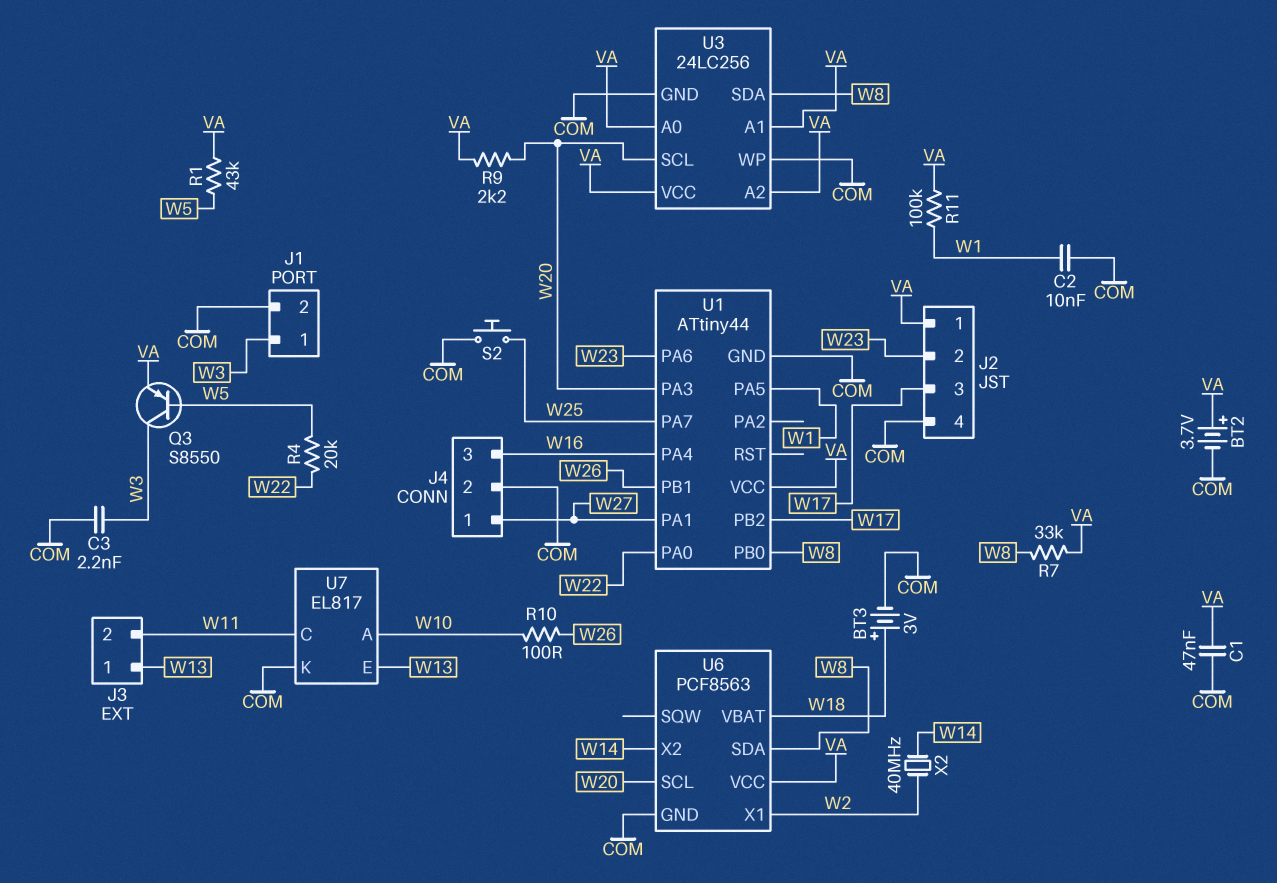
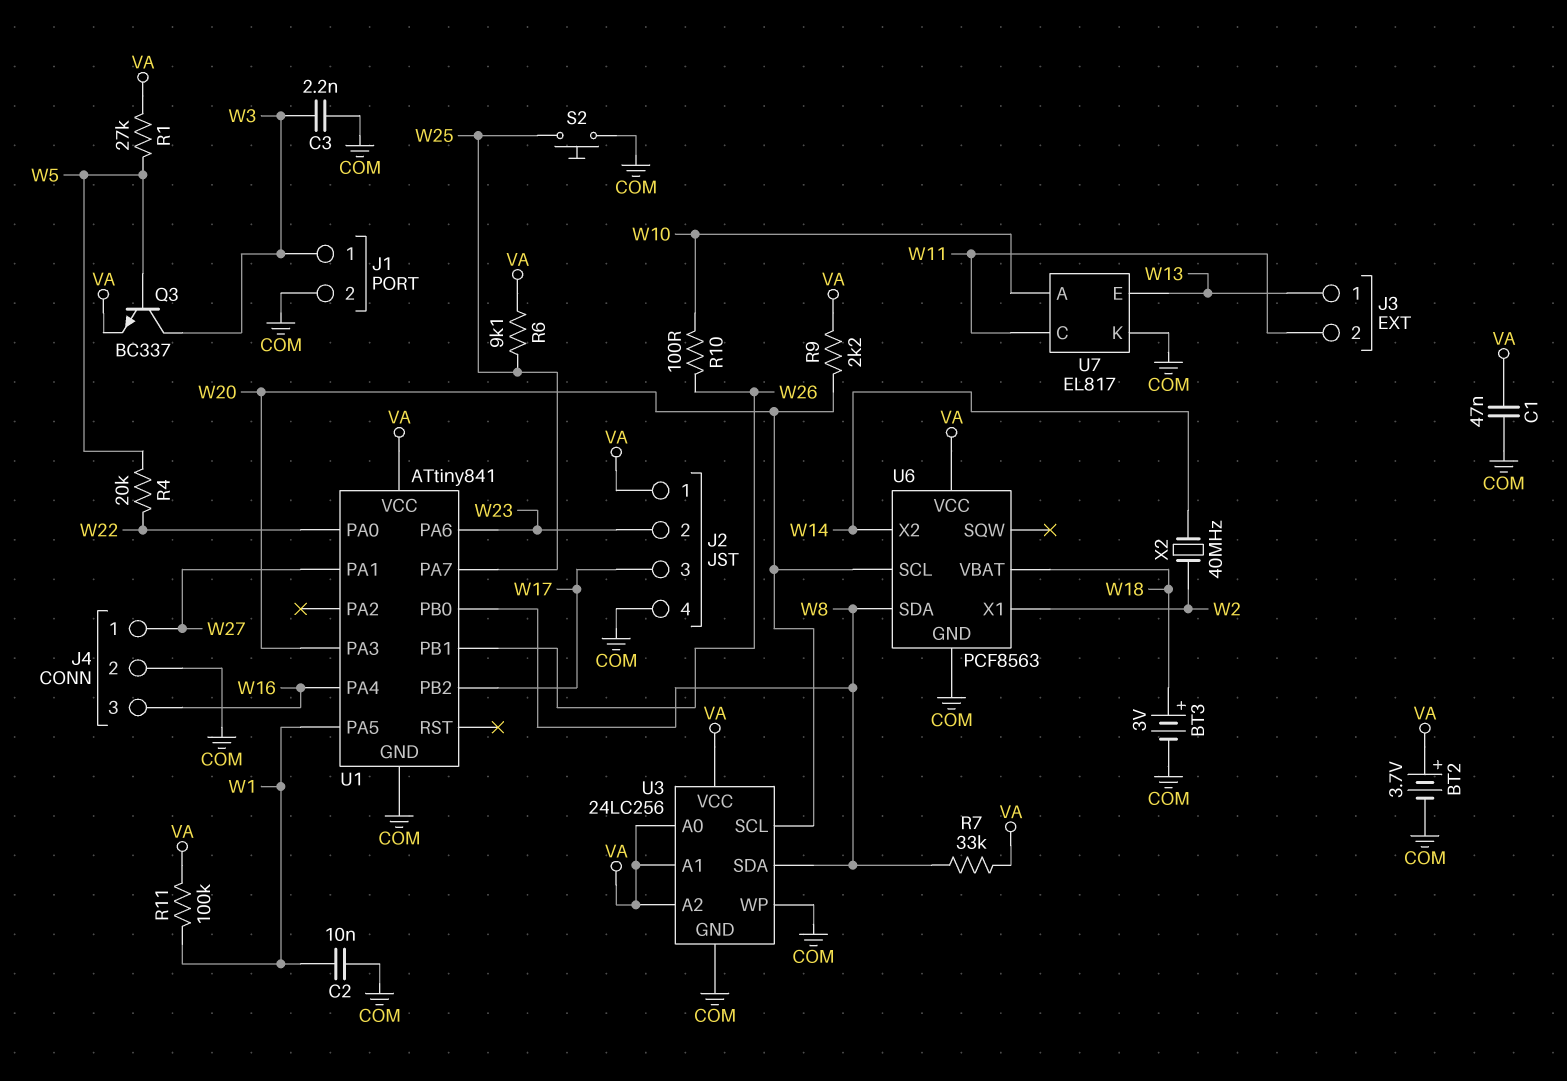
Q3: PNP S8550 (B W5, C W3, E VA) -> NPN BC337 (B W5, C W3, E VA)
R1: 43k (VA, W5) -> 27k (VA, W5)
R6: none -> 9.1k (VA, W25)
U1: ATtiny44 -> ATtiny841

